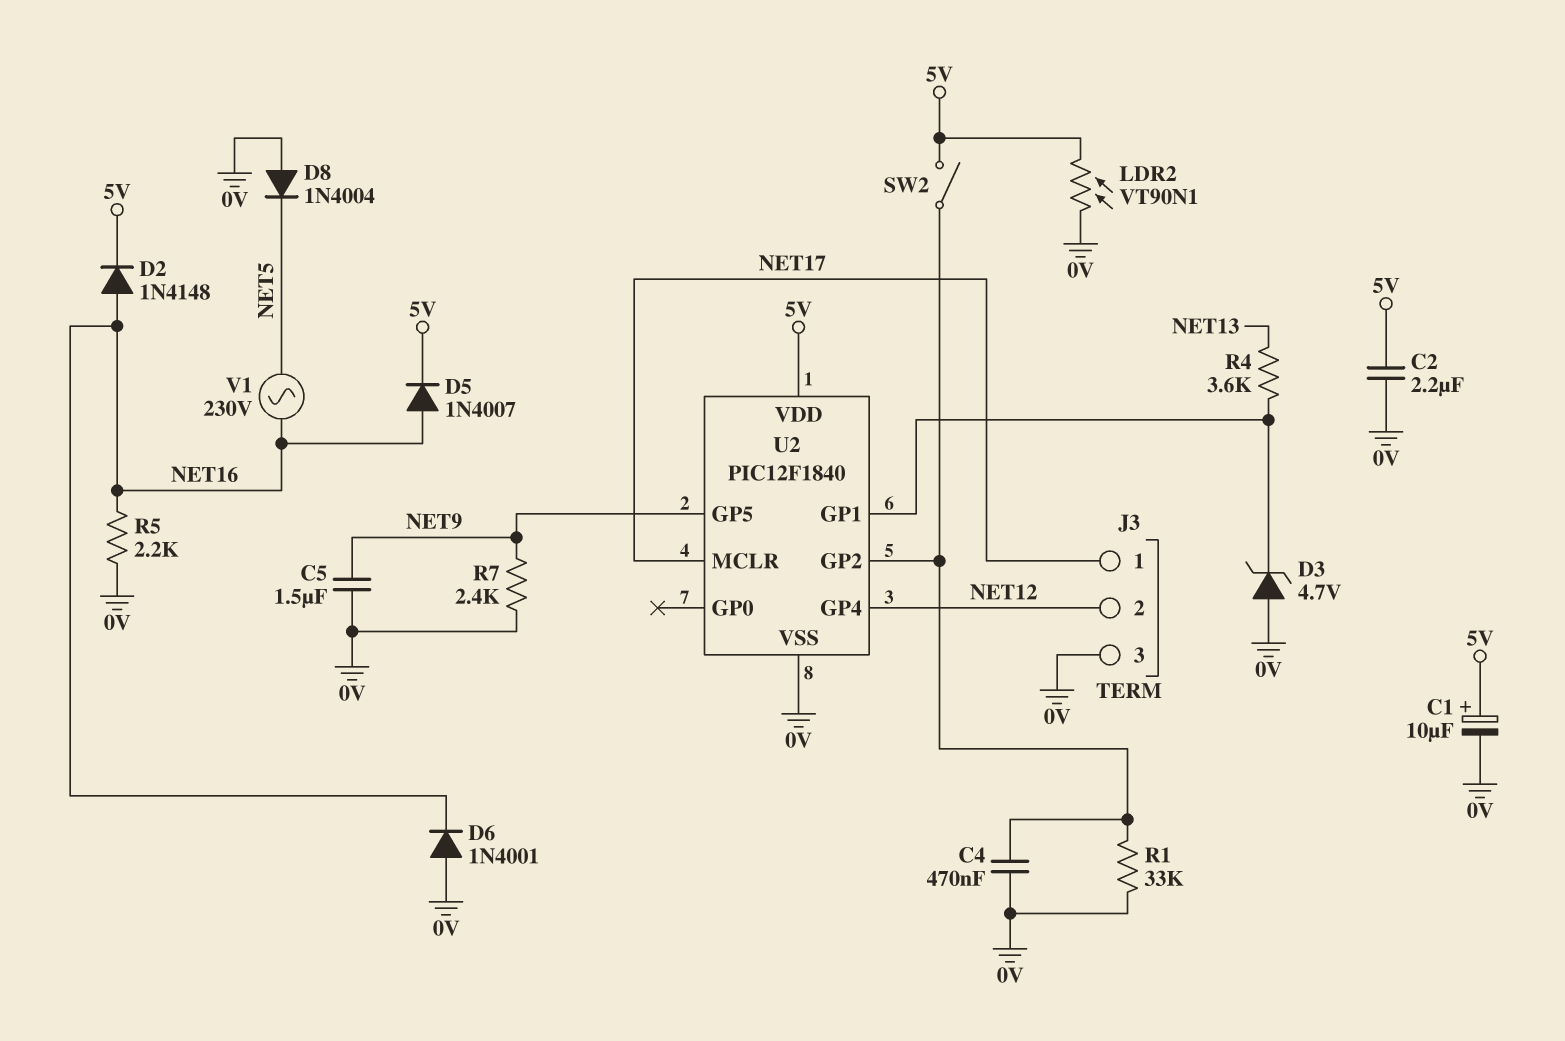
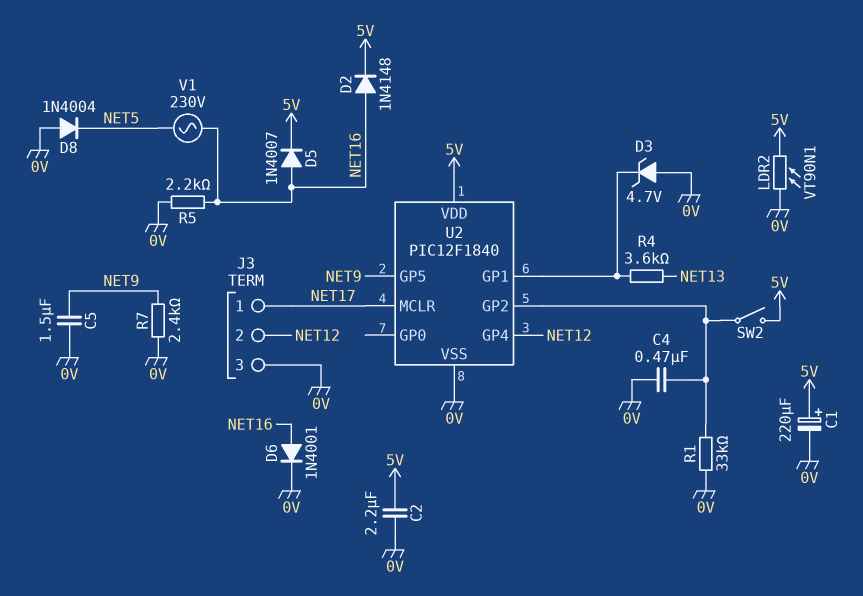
C1: 10uF (plus 5V, minus 0V) -> 220uF (plus 5V, minus 0V)
D6: diode 1N4001 (A 0V, K NET16) -> diode 1N4001 (A NET16, K 0V)

